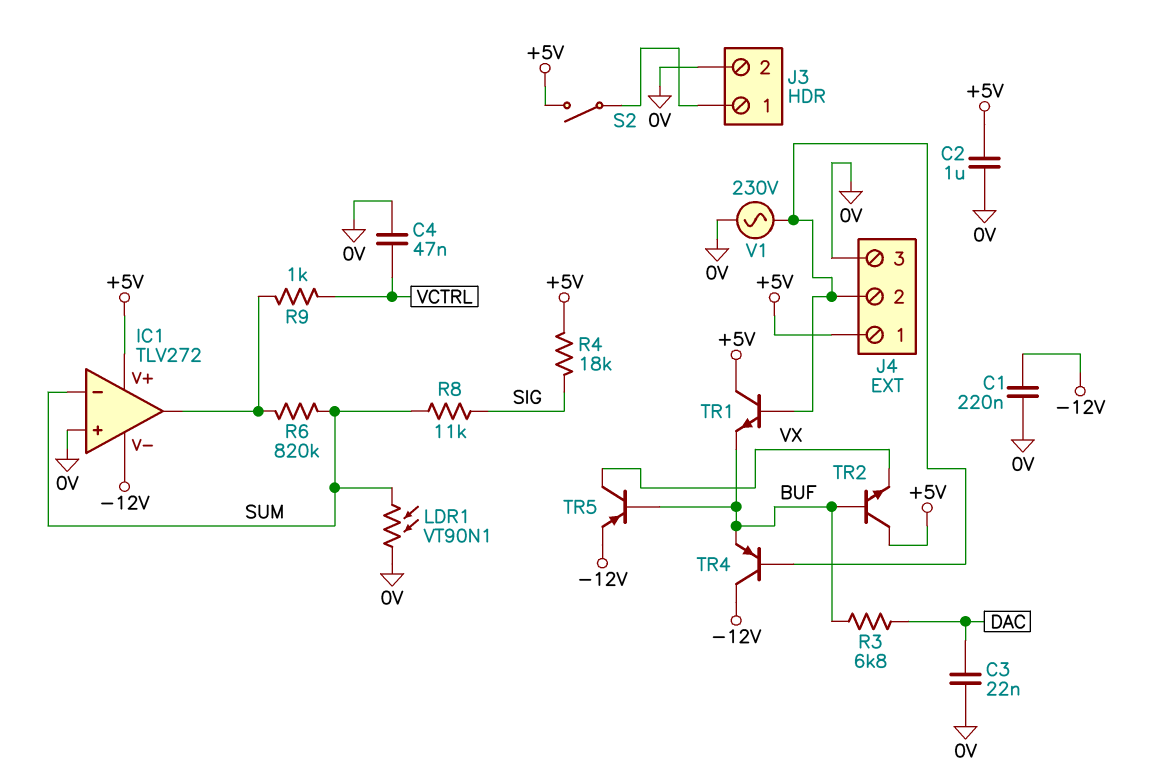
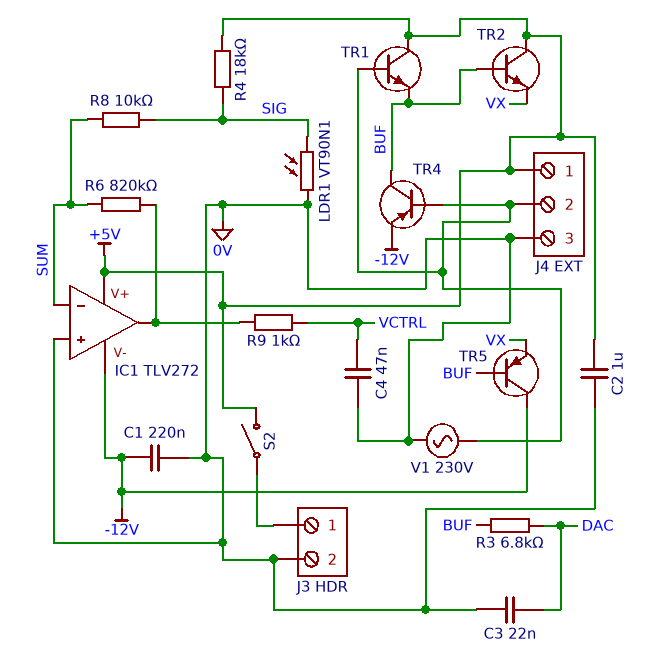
LDR1: VT90N1 (0V, SUM) -> VT90N1 (0V, SIG)
R8: 11k (SIG, SUM) -> 10k (SIG, SUM)
TR4: PNP (B J4/2, C -12V, E BUF) -> PNP (B J4/2, C BUF, E -12V)
TR5: PNP (B BUF, C VX, E -12V) -> PNP (B BUF, C -12V, E VX)

